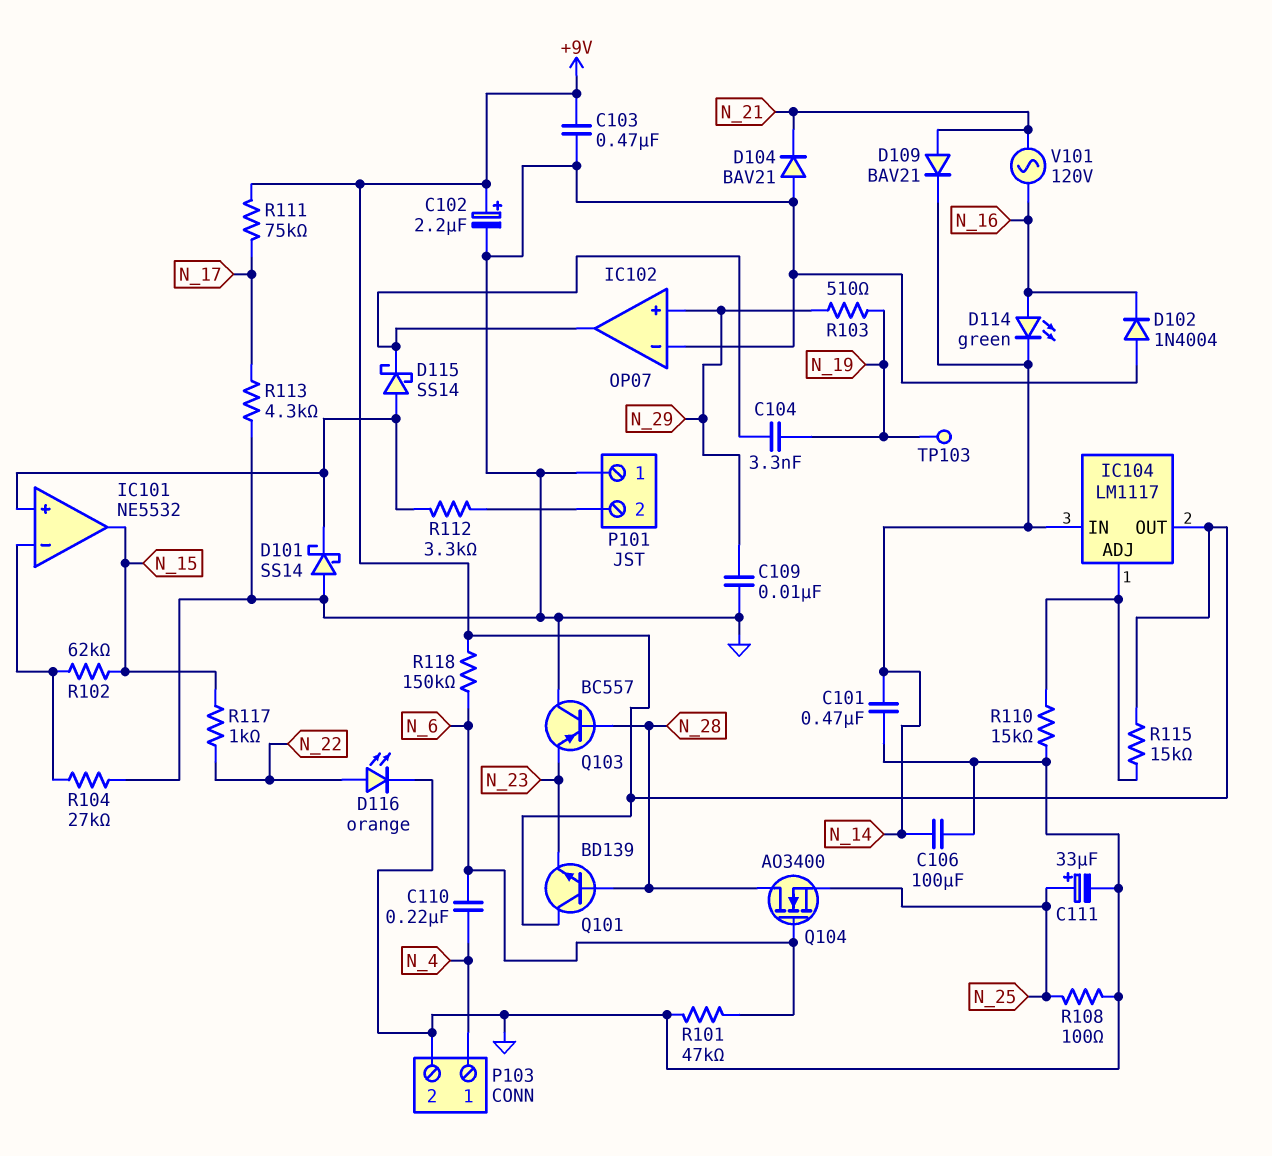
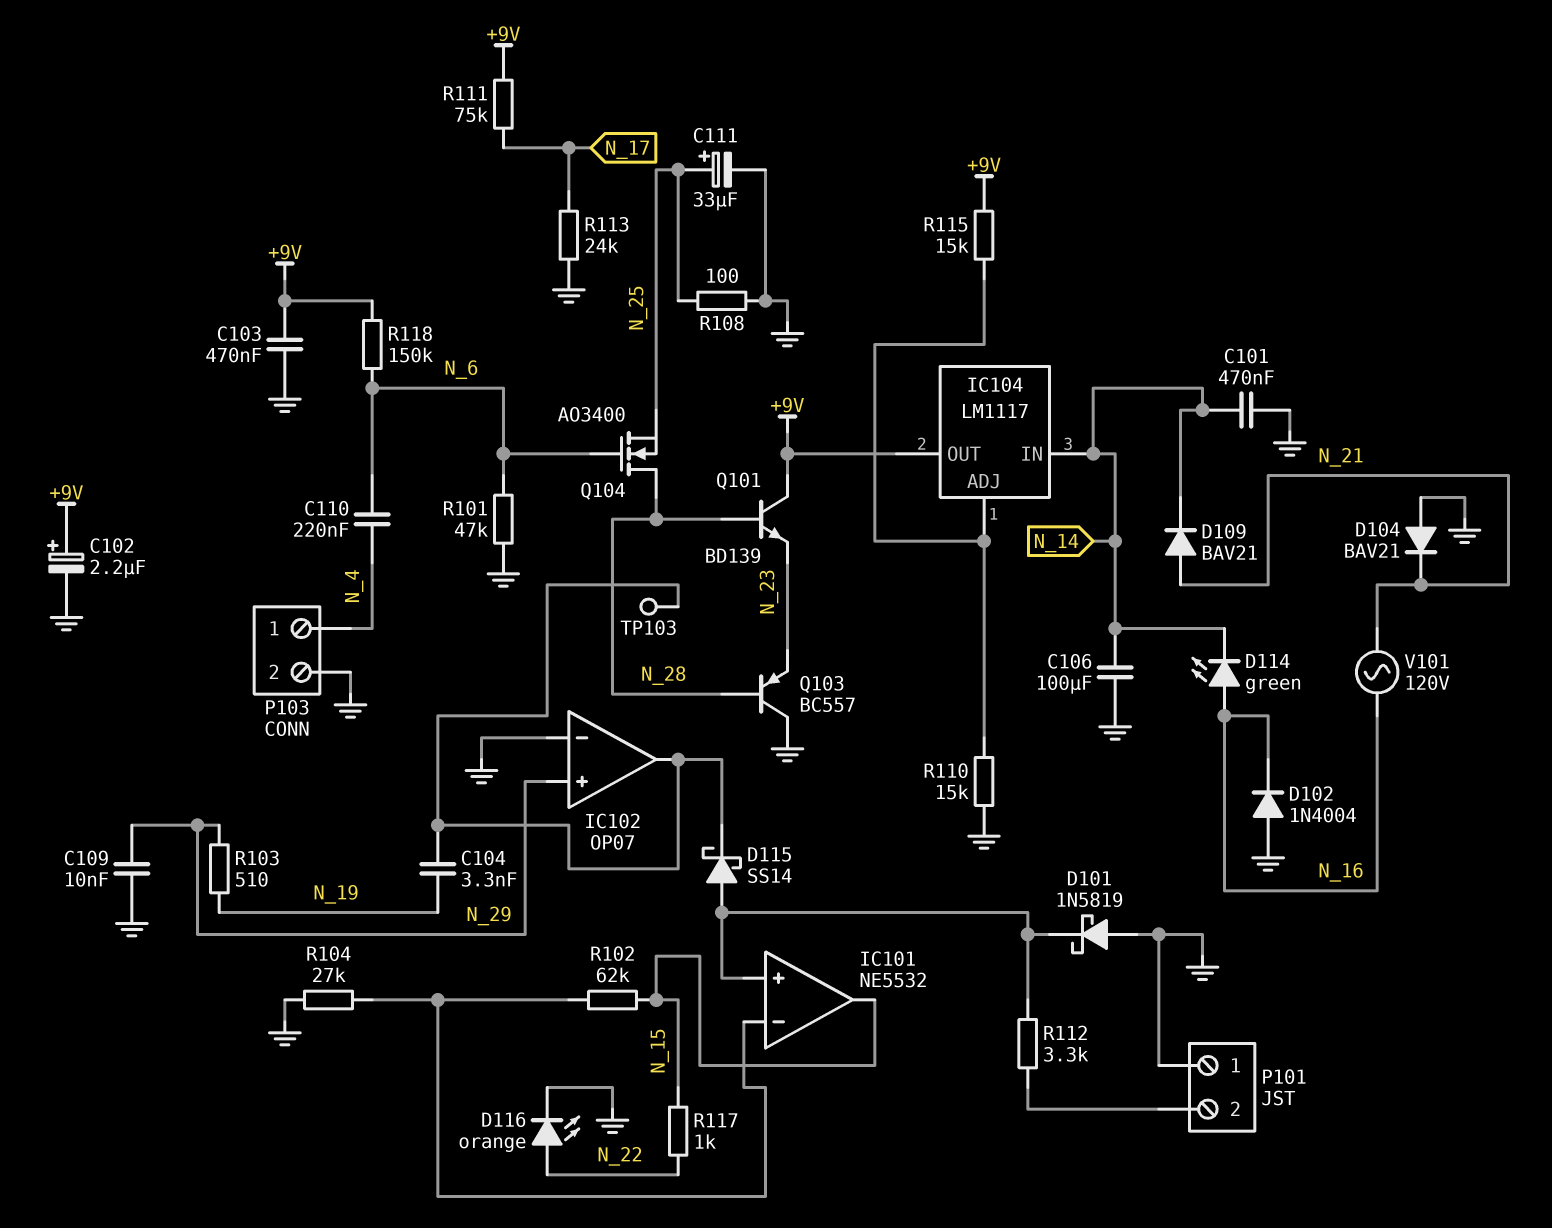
D101: schottky SS14 (A GND, K IC101/in+) -> schottky 1N5819 (A GND, K IC101/in+)
R113: 4.3k (GND, N_17) -> 24k (GND, N_17)
TP103: test point (N_19) -> test point (IC102/out)

